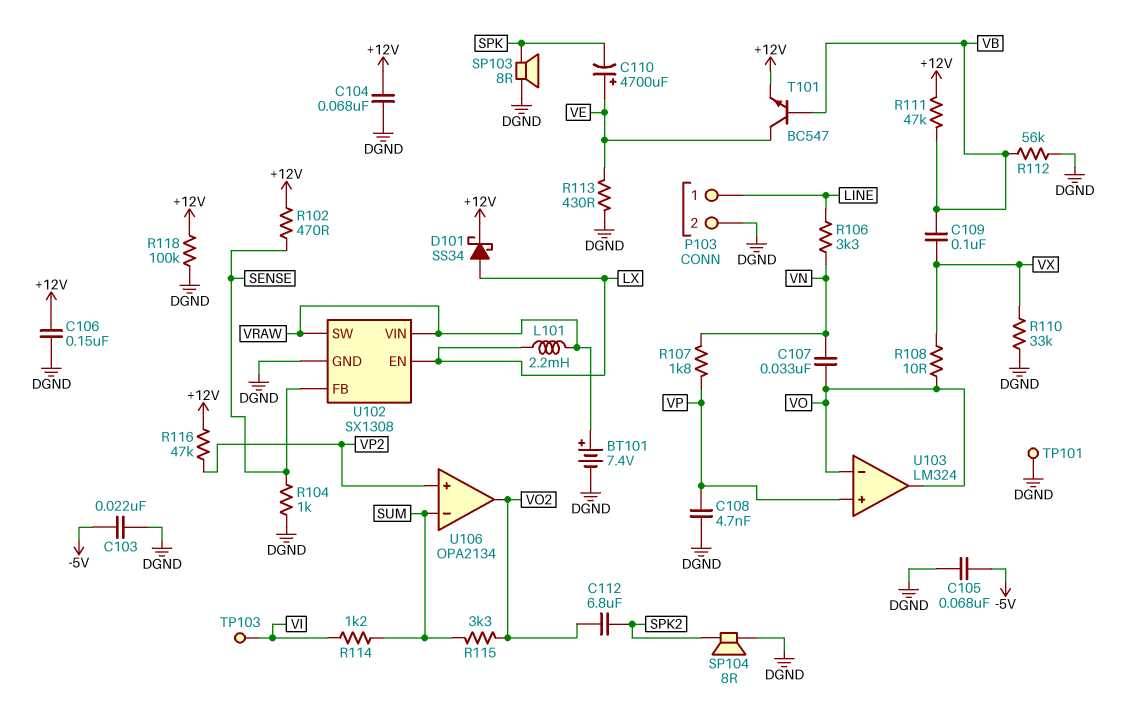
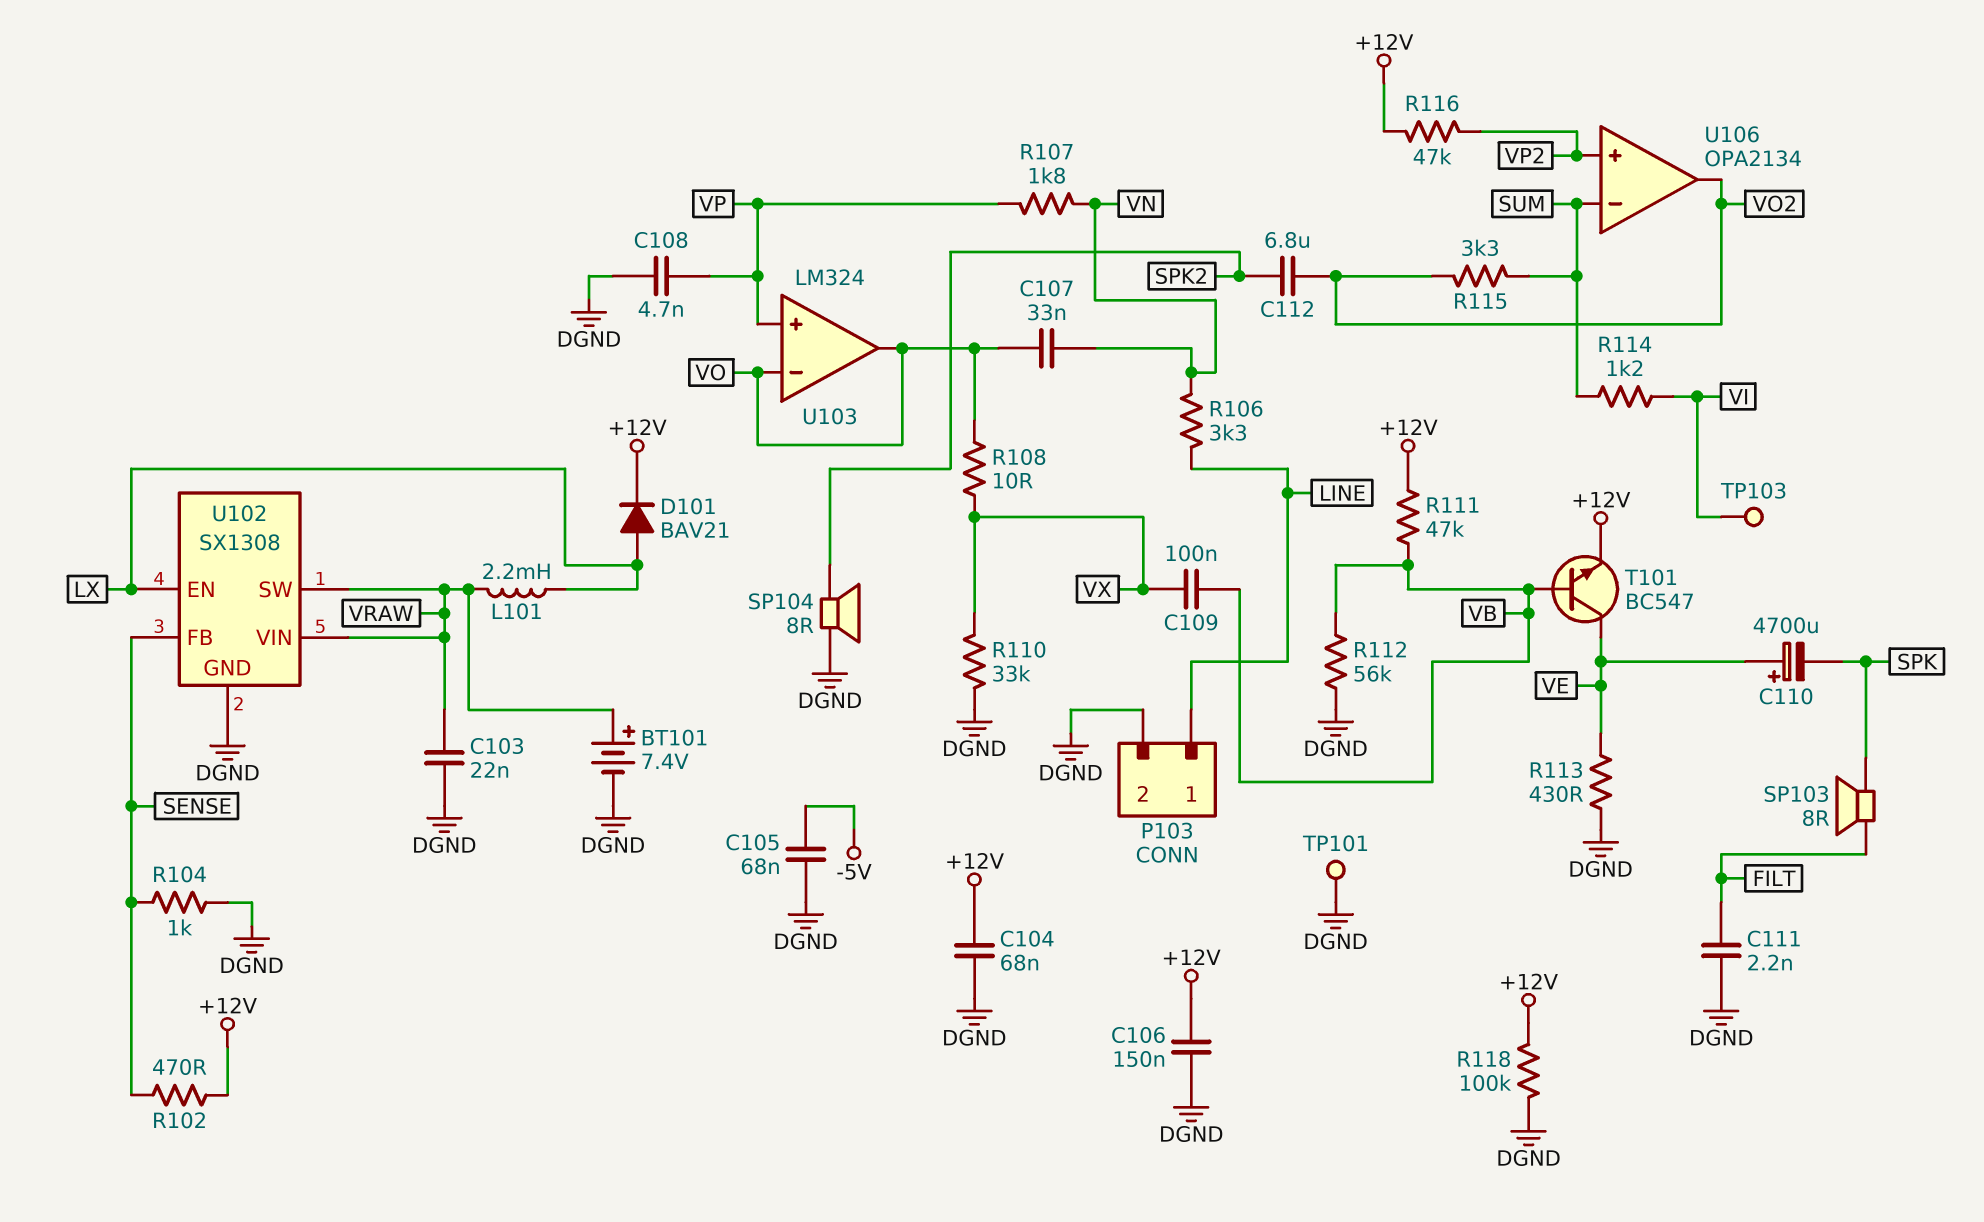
C103: 22nF (-5V, DGND) -> 22nF (DGND, VRAW)
C111: none -> 2.2nF (DGND, FILT)
D101: schottky SS34 (A LX, K +12V) -> diode BAV21 (A LX, K +12V)
SP103: speaker 8R (DGND, SPK) -> speaker 8R (FILT, SPK)

